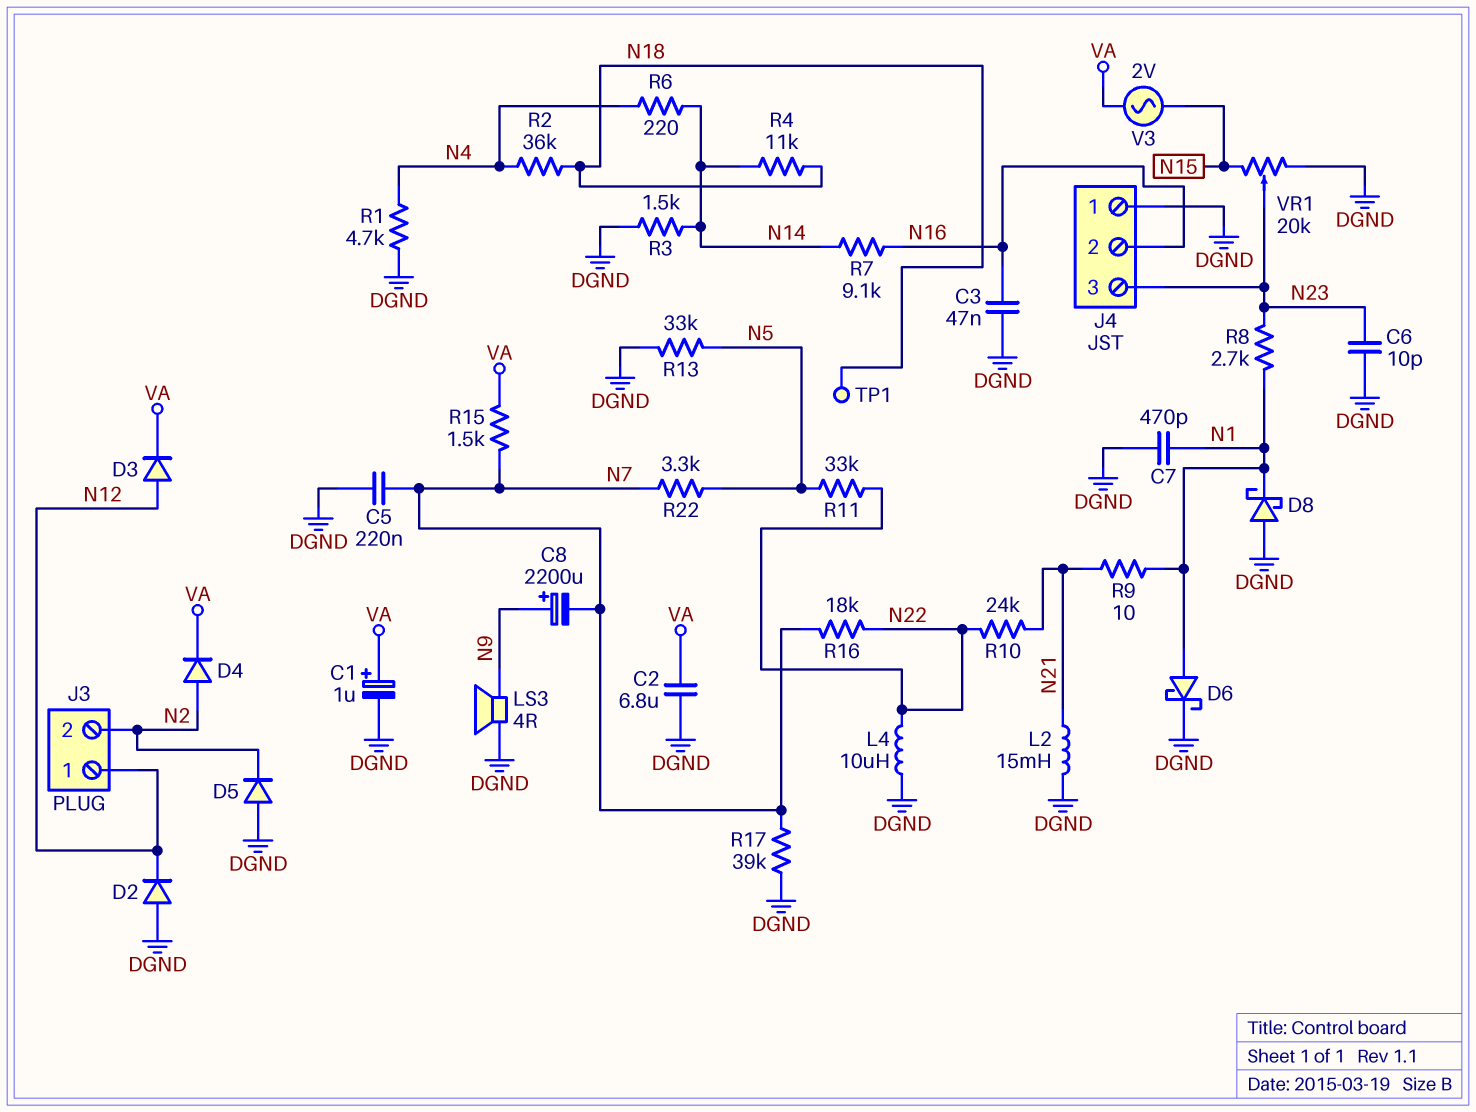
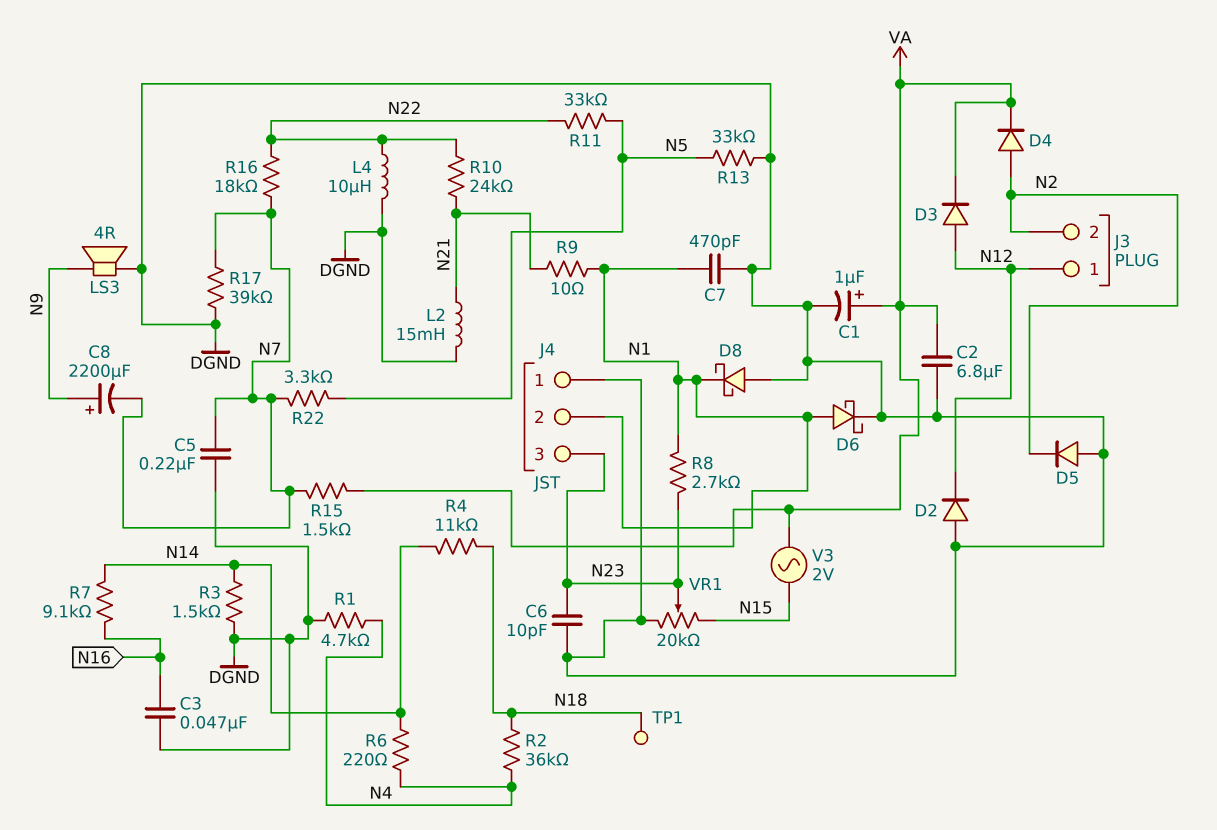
J4 pin 2: N16 -> N1

